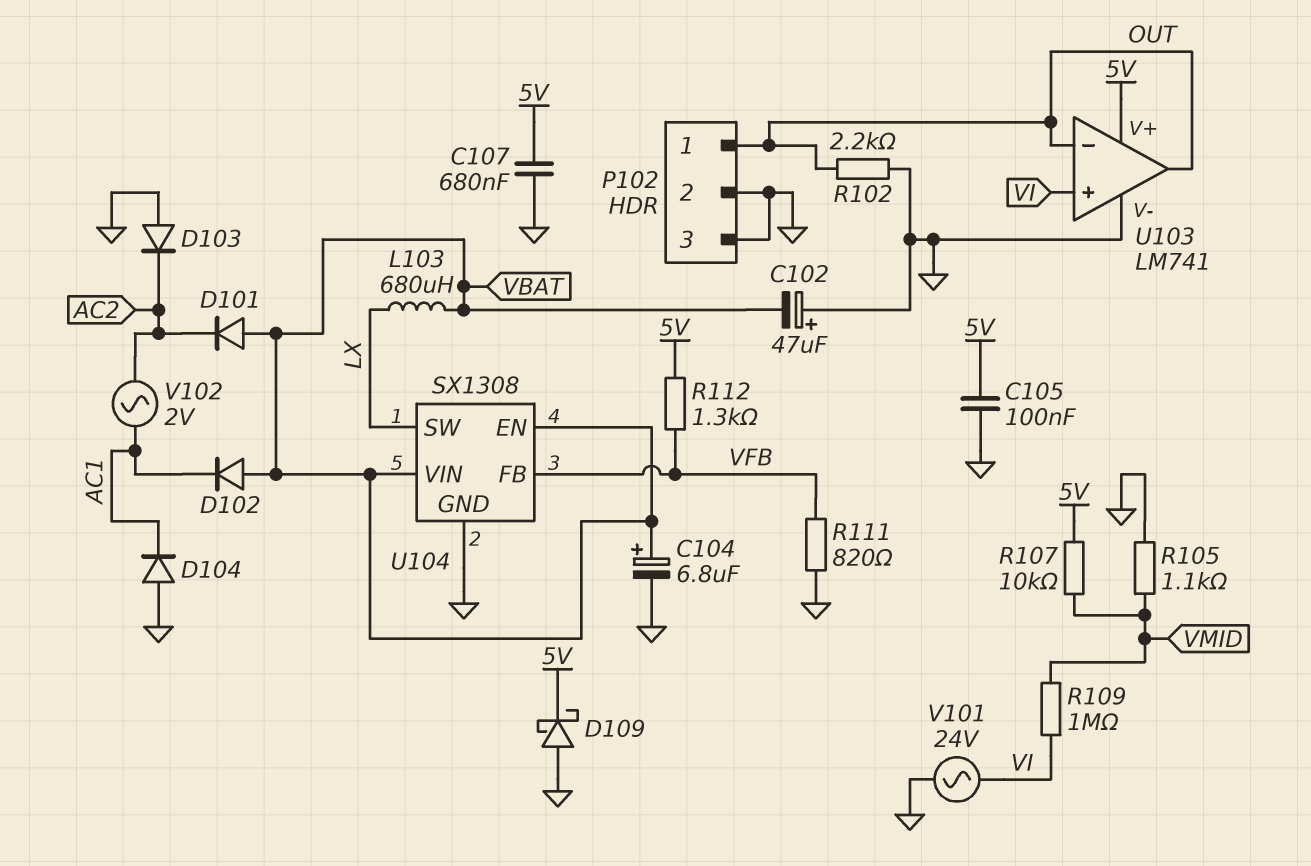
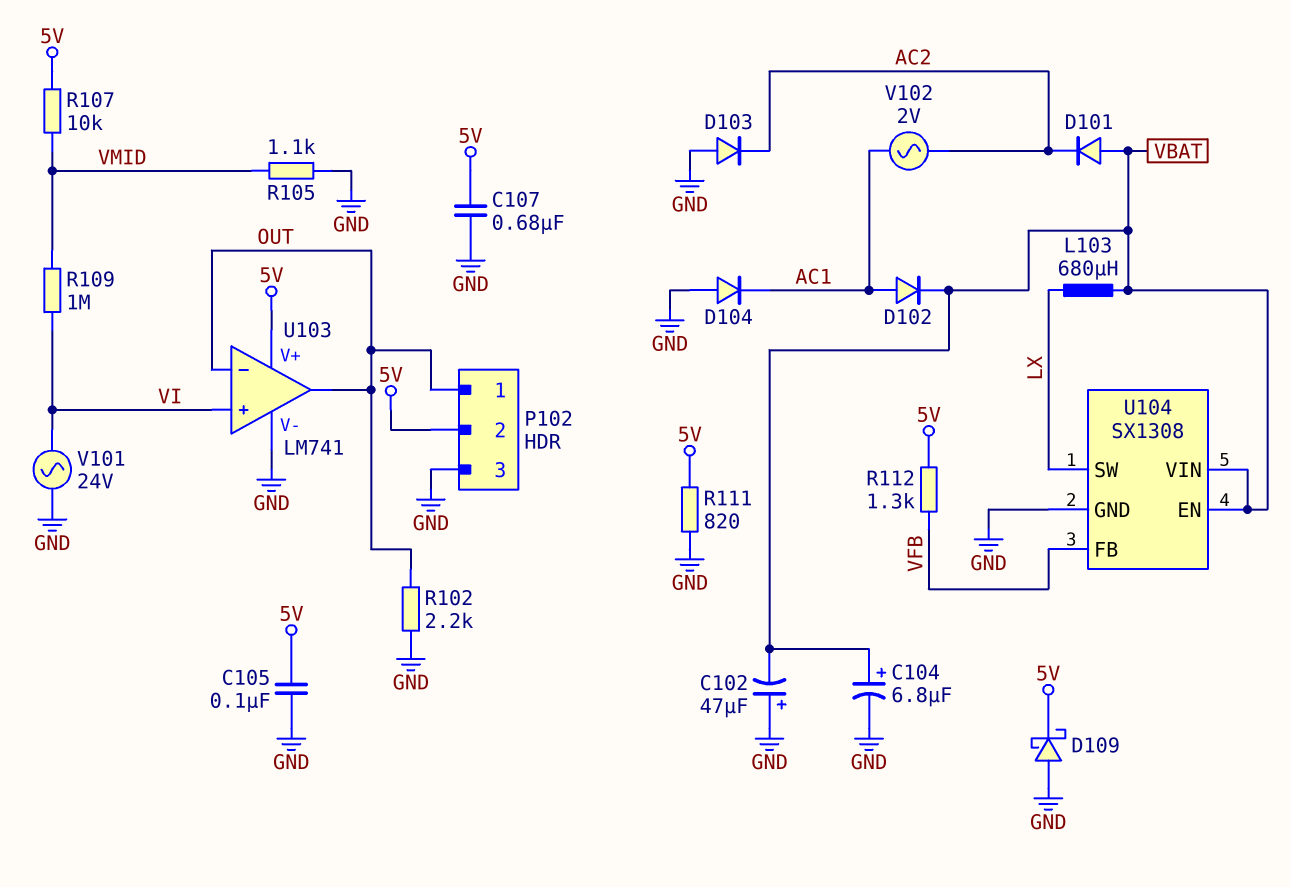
D102: diode (A VBAT, K AC1) -> diode (A AC1, K VBAT)
P102 pin 2: GND -> 5V
R111: 820 (GND, VFB) -> 820 (5V, GND)

